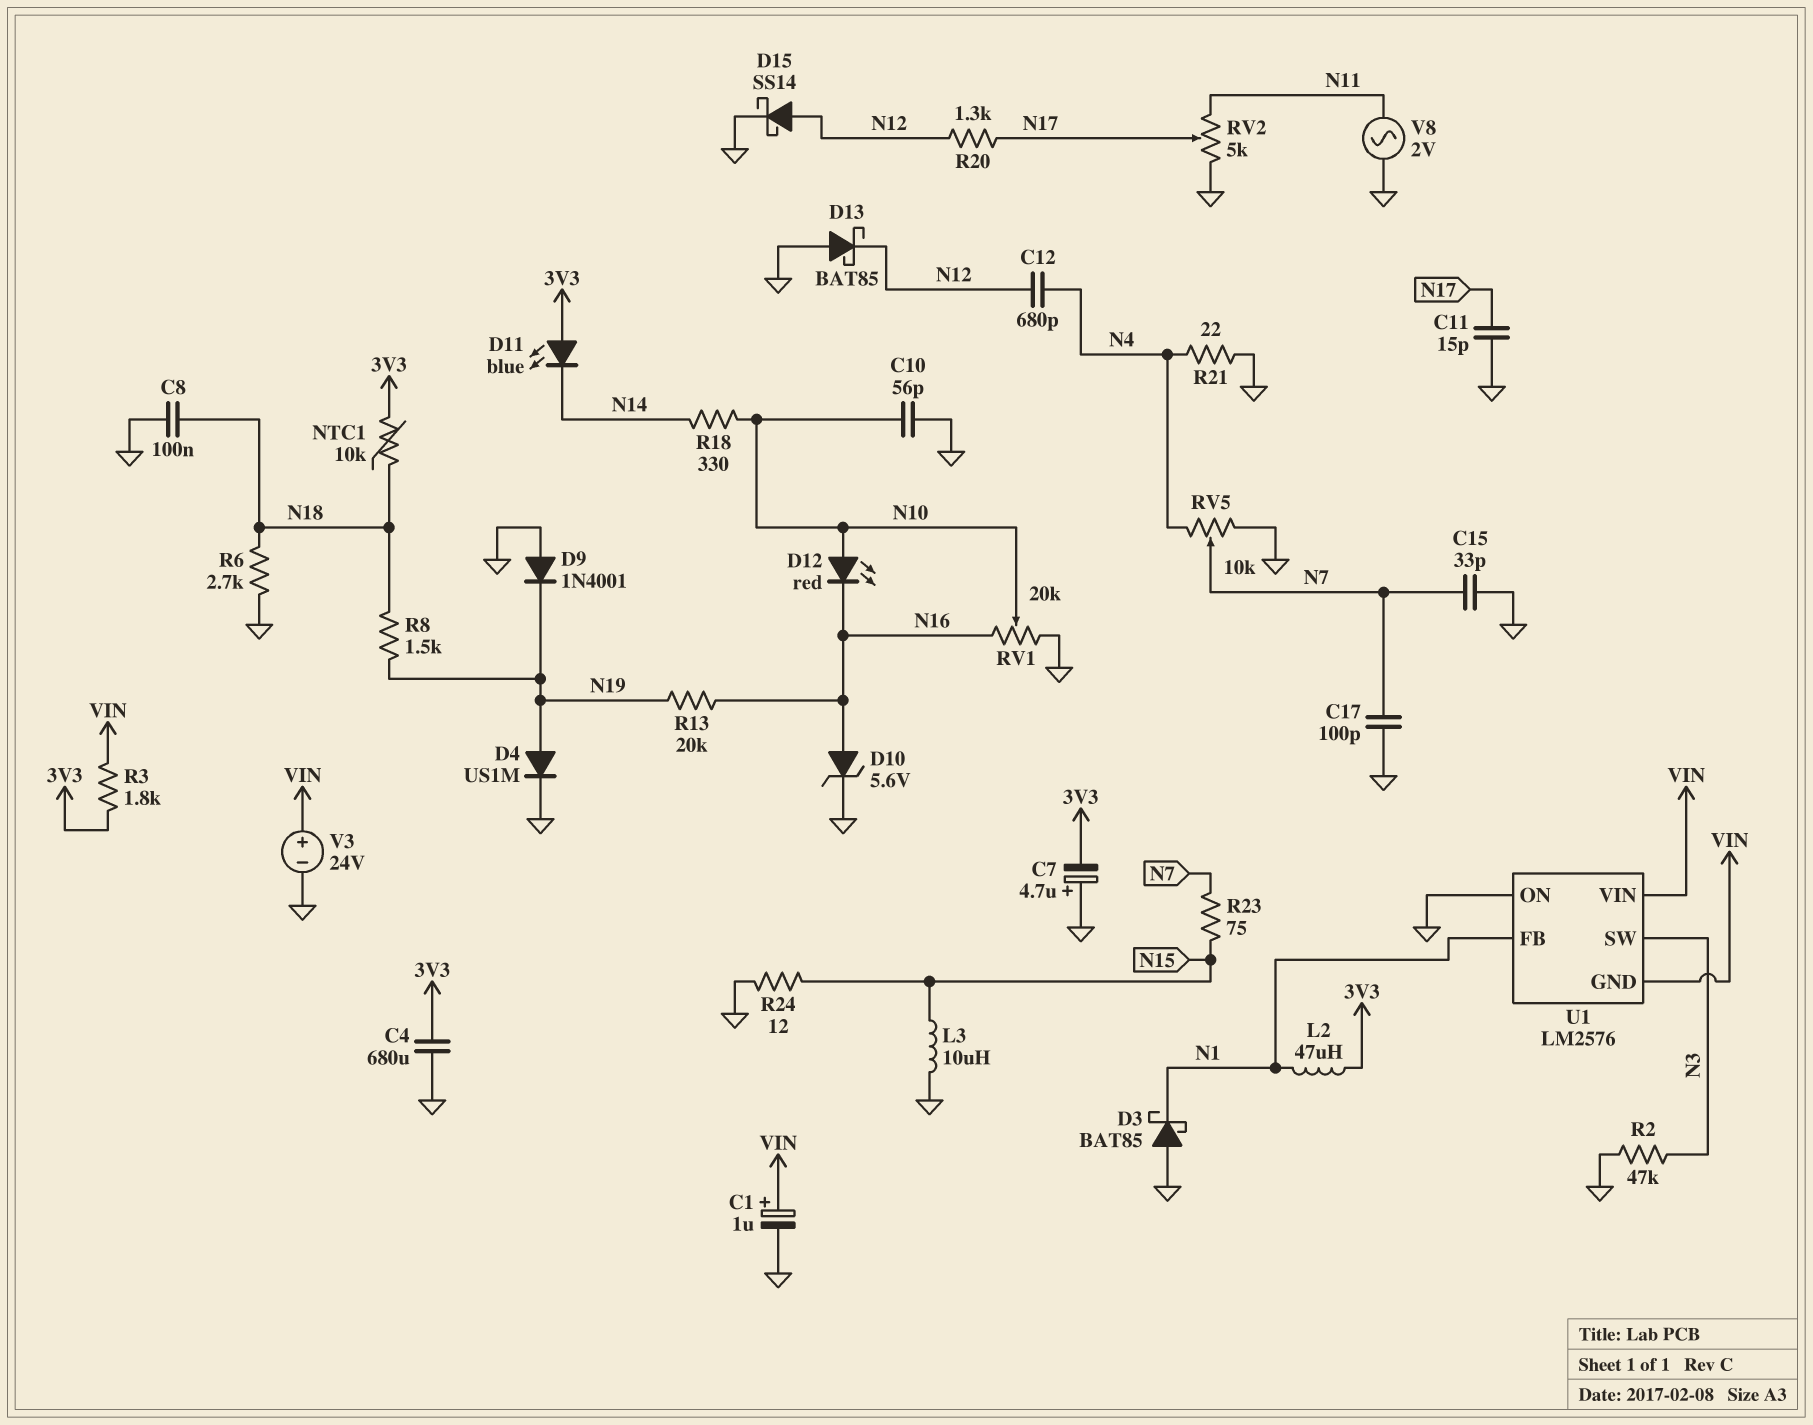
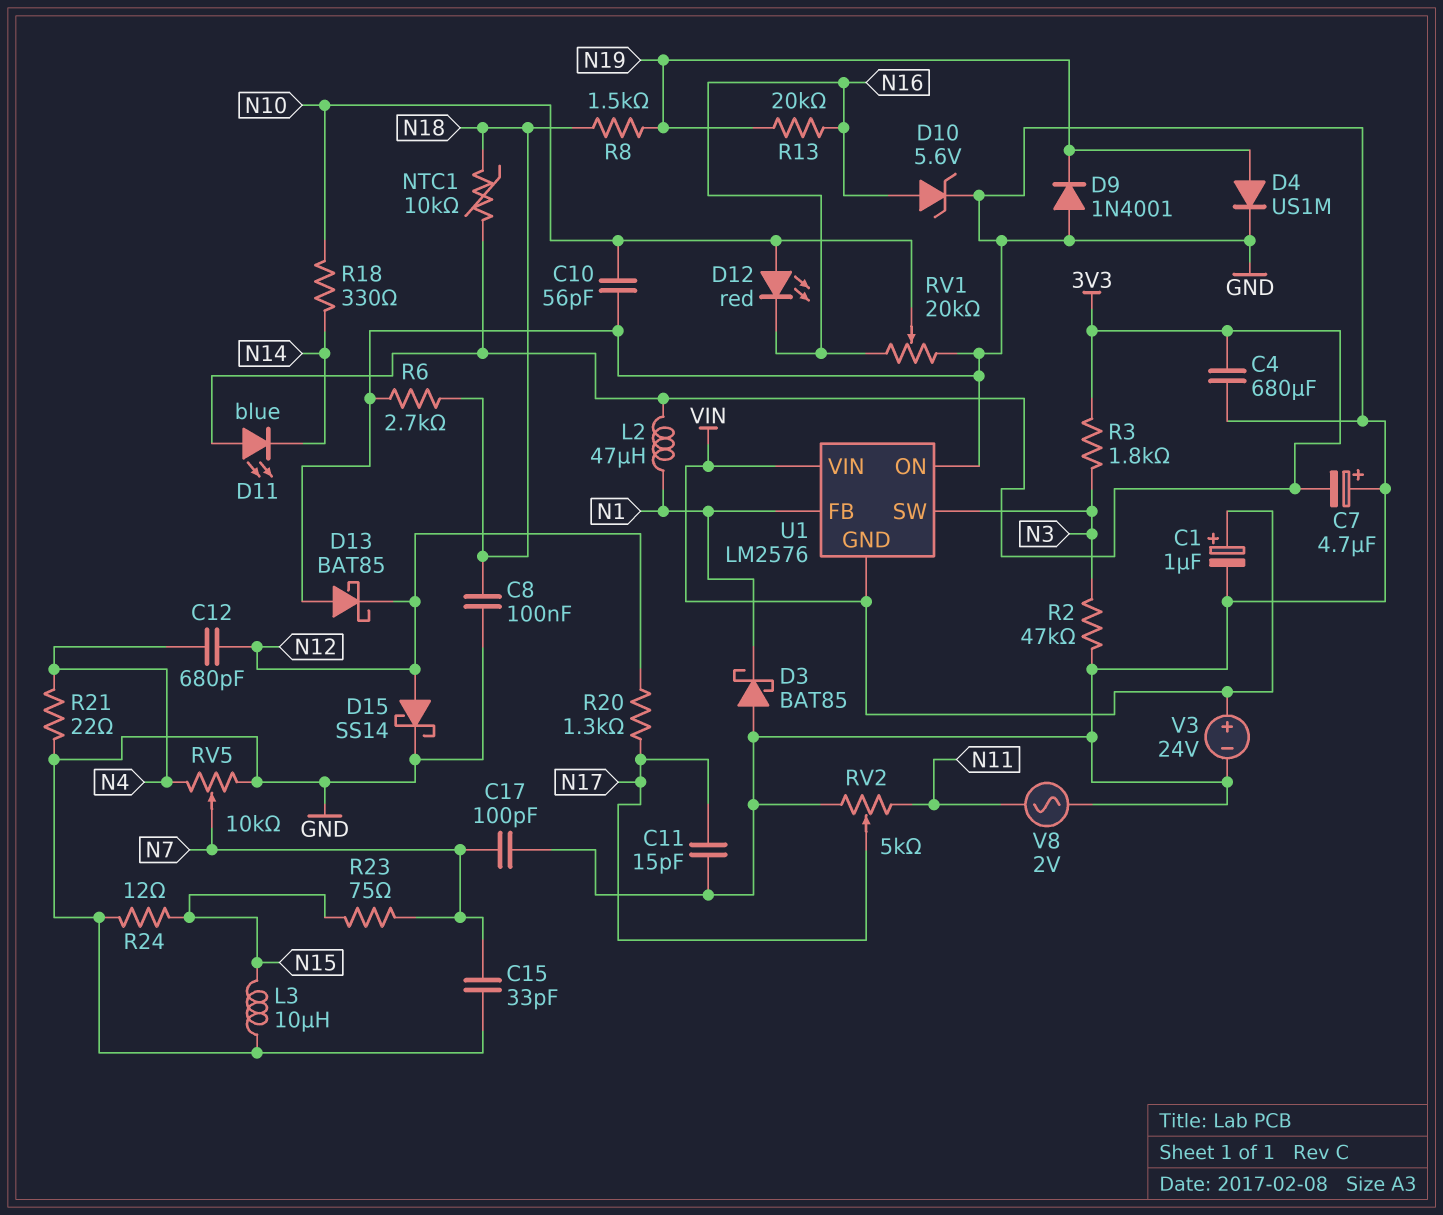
R3: 1.8k (3V3, VIN) -> 1.8k (3V3, N3)

